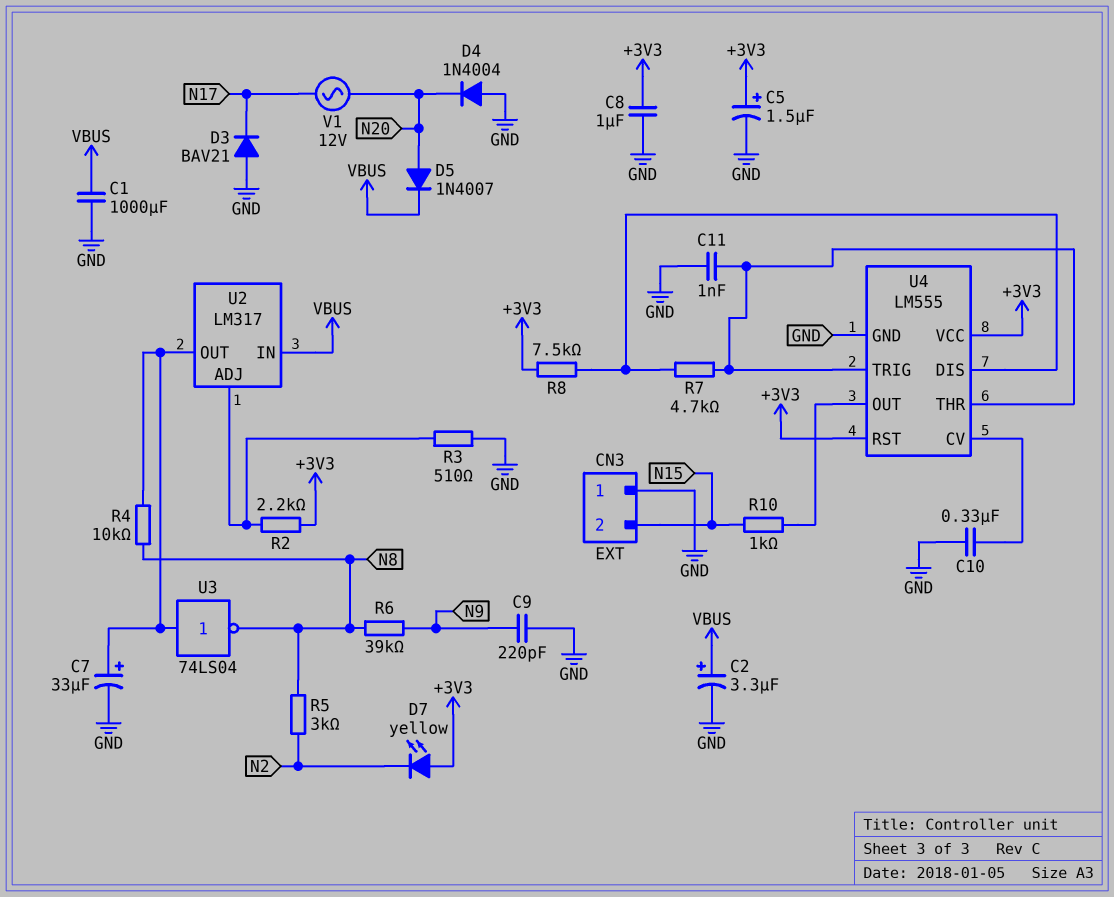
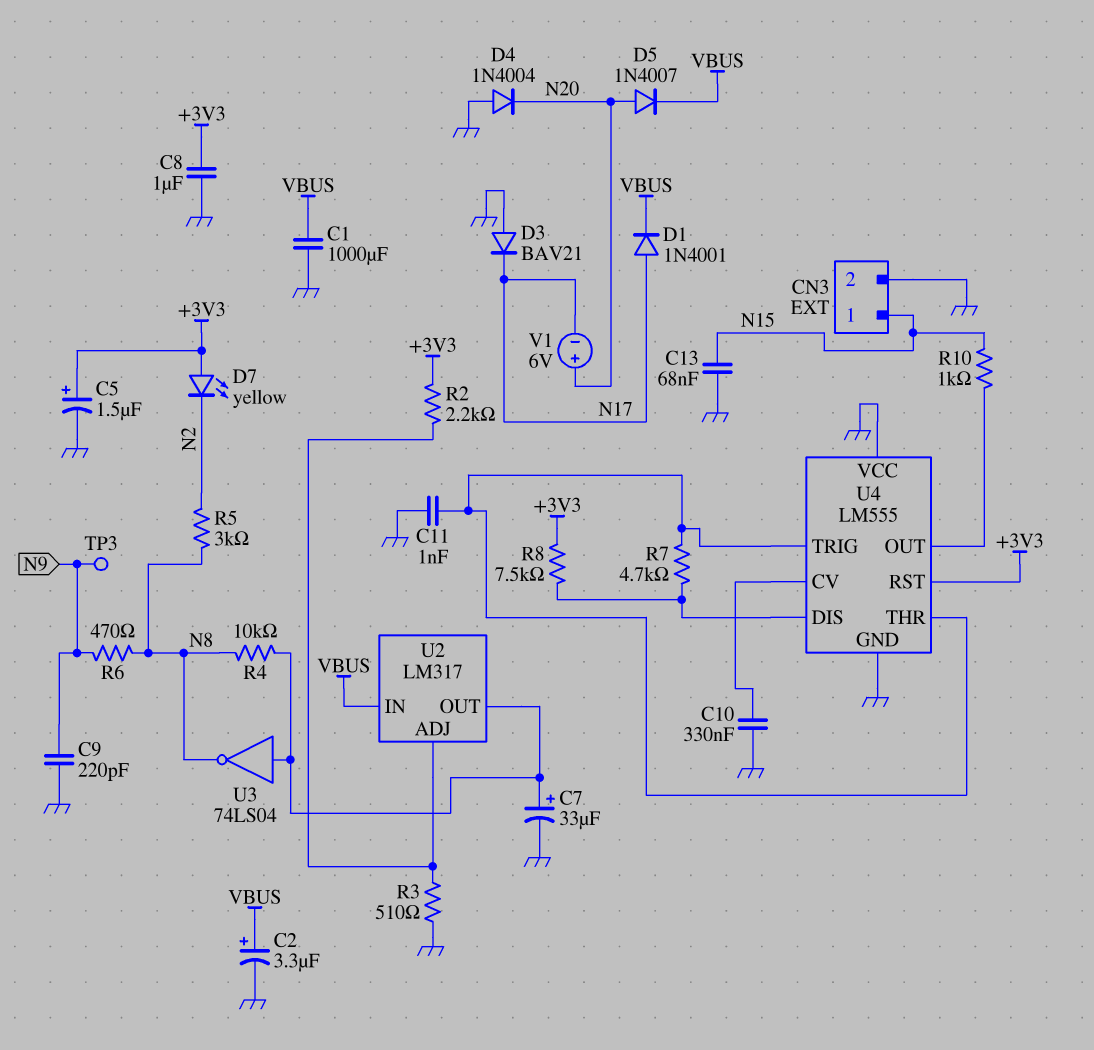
C13: none -> 68nF (GND, N15)
CN3 pin 1: GND -> N15
CN3 pin 2: N15 -> GND
D1: none -> diode 1N4001 (A N17, K VBUS)
R6: 39k (N8, N9) -> 470 (N8, N9)
TP3: none -> test point (N9)
U4 pin VCC: +3V3 -> GND
V1: AC 12V (N17, N20) -> 6V (plus N20, minus N17)

